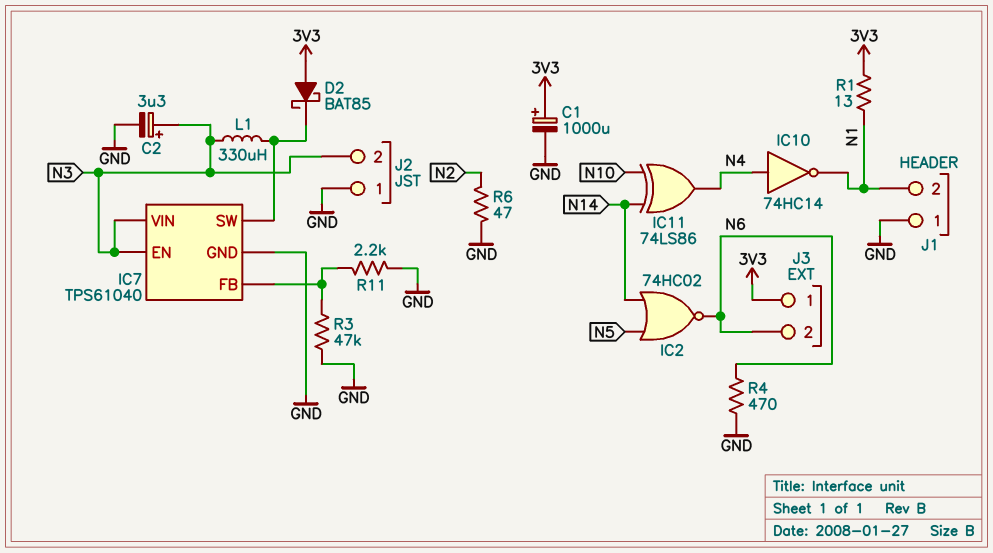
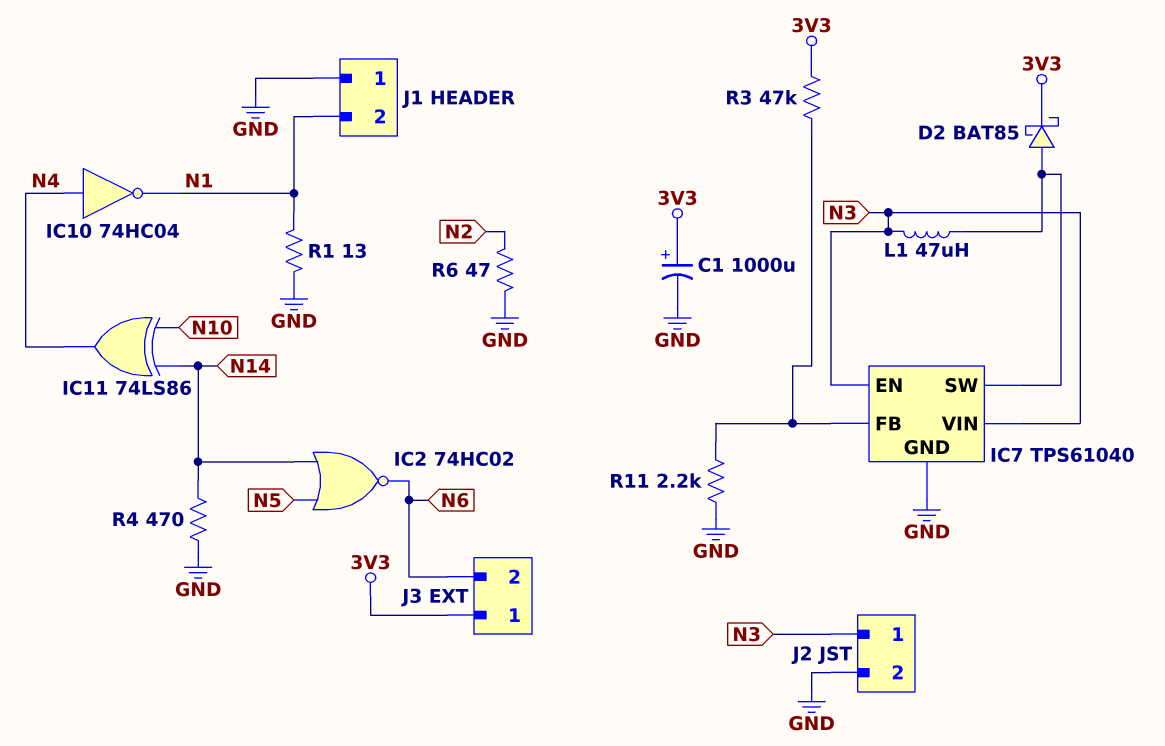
C2: 3.3uF (plus N3, minus GND) -> none
D2: schottky BAT85 (A 3V3, K IC7/SW) -> schottky BAT85 (A IC7/SW, K 3V3)
IC10: NOT 74HC14 (in N4, out N1) -> NOT 74HC04 (in N4, out N1)
J2 pin 1: GND -> N3
J2 pin 2: N3 -> GND
L1: 330uH (IC7/SW, N3) -> 47uH (IC7/SW, N3)
R1: 13 (3V3, N1) -> 13 (GND, N1)
R3: 47k (GND, IC7/FB) -> 47k (3V3, IC7/FB)
R4: 470 (GND, N6) -> 470 (GND, N14)

